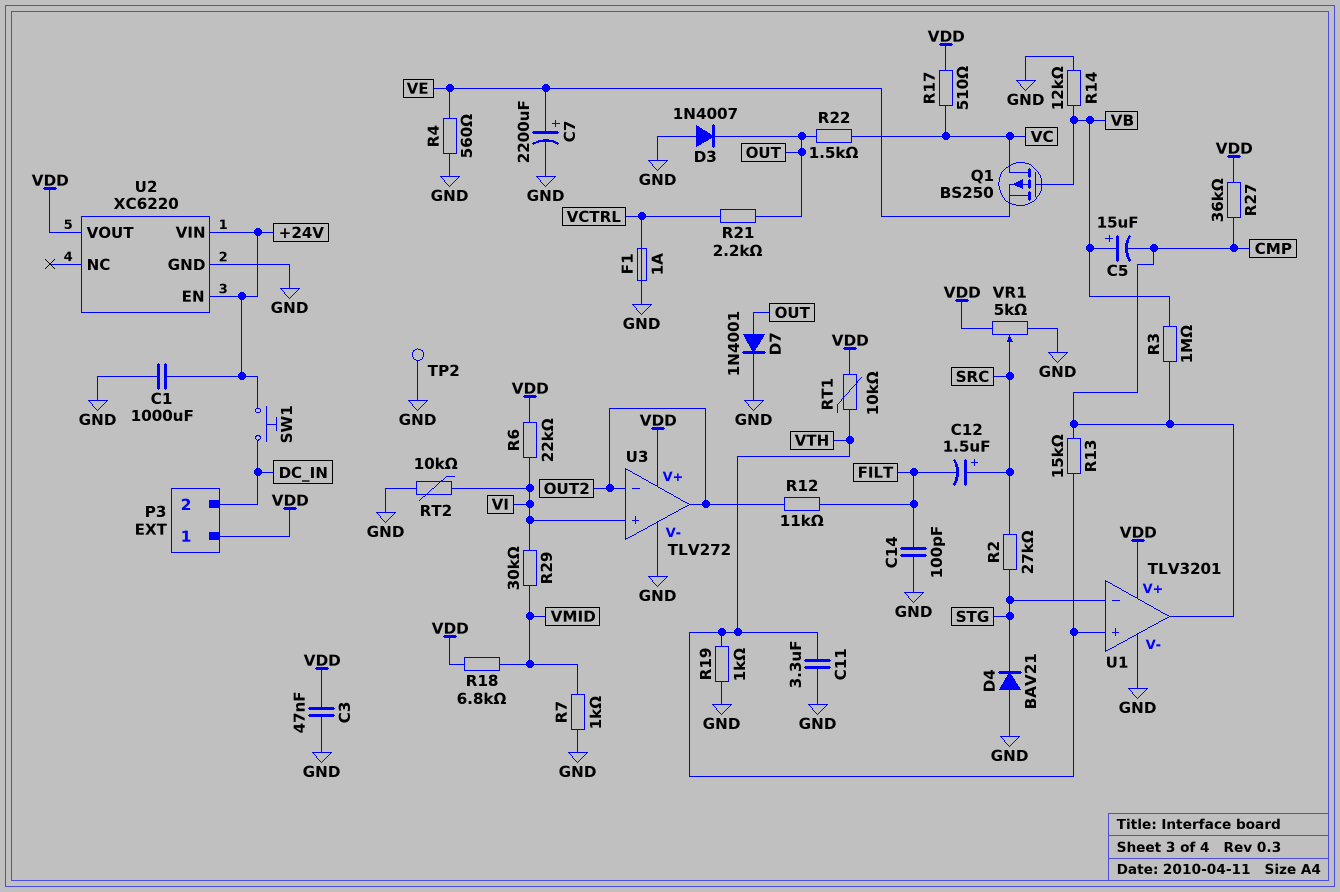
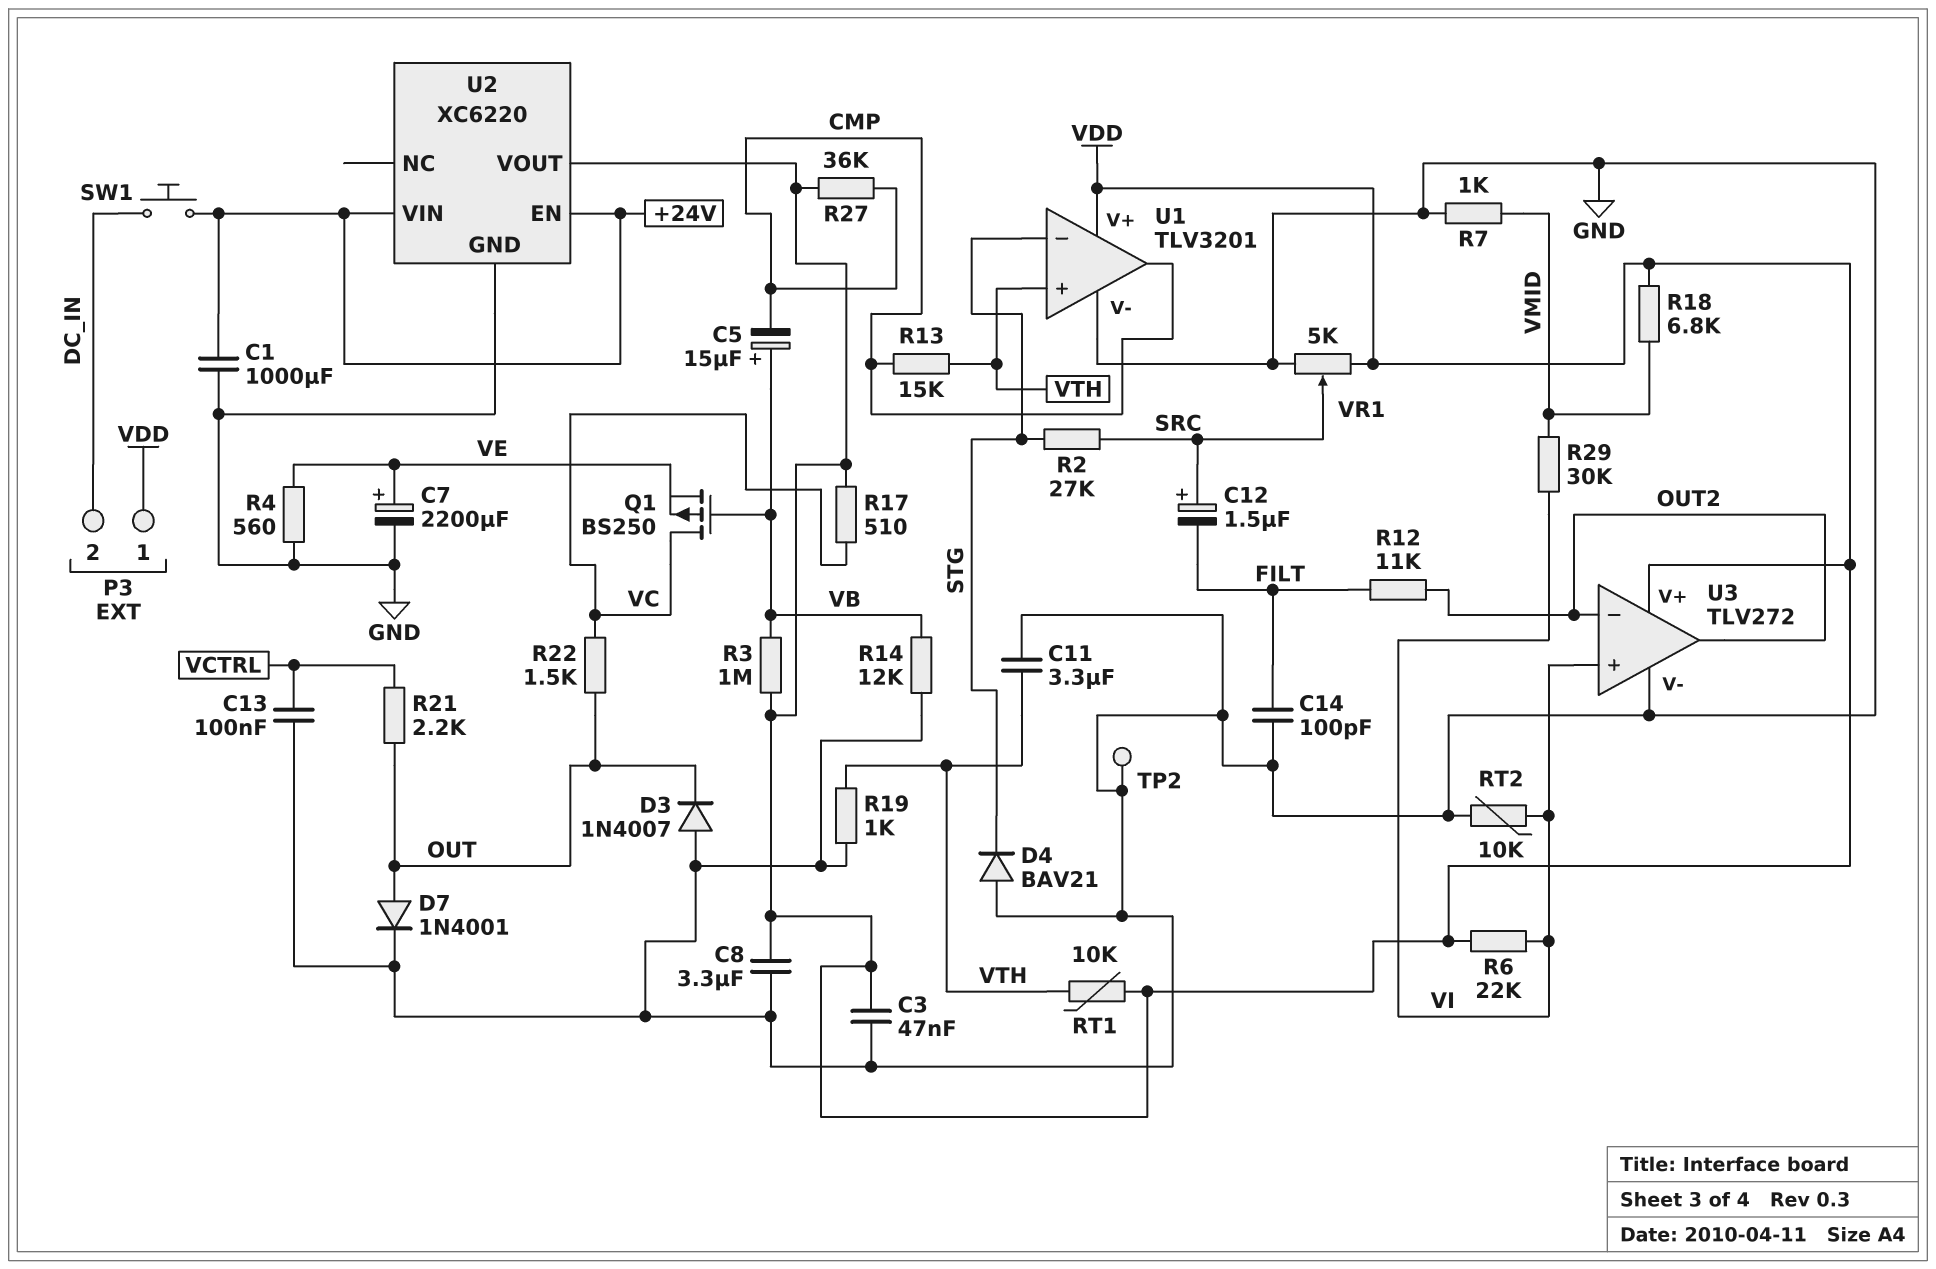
C8: none -> 3.3uF (GND, VDD)
C13: none -> 100nF (GND, VCTRL)
F1: 1A (GND, VCTRL) -> none
R3: 1M (CMP, VB) -> 1M (VB, VDD)

